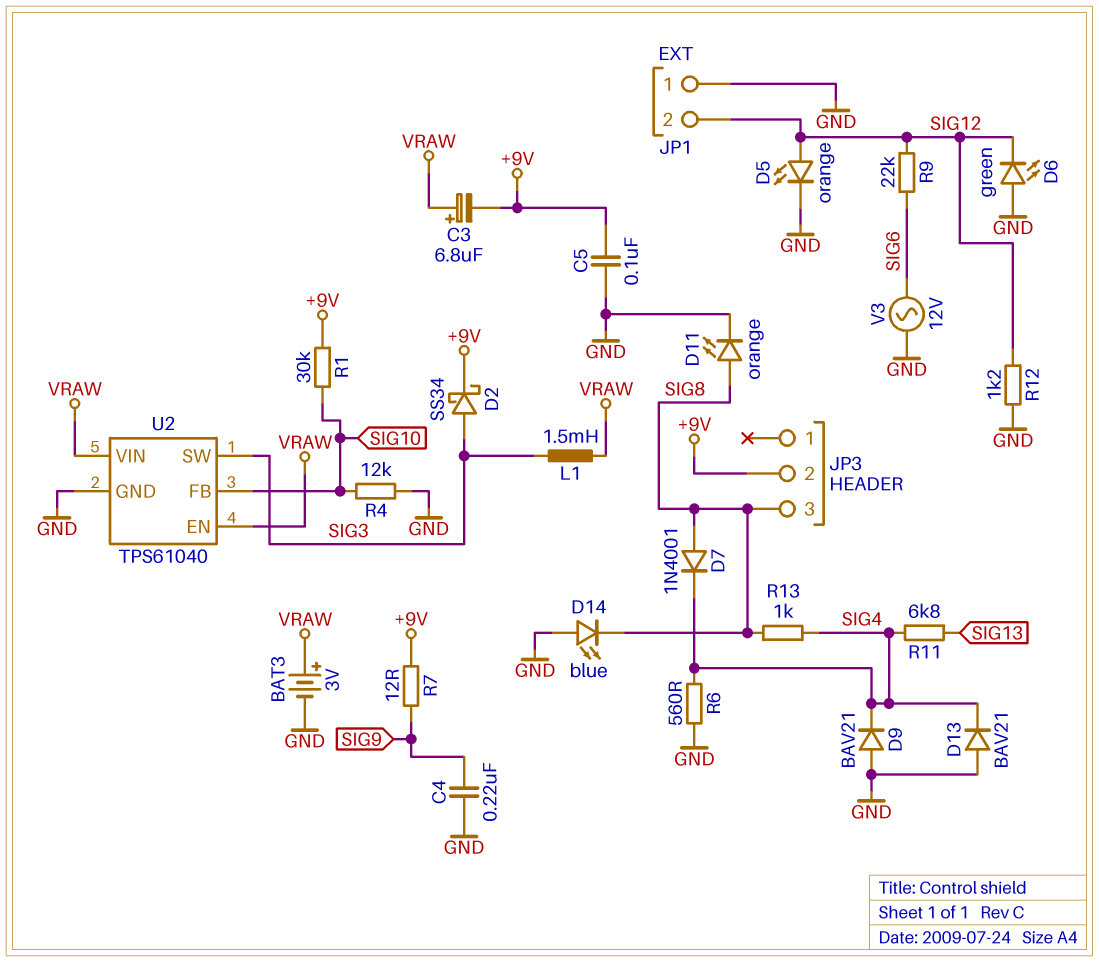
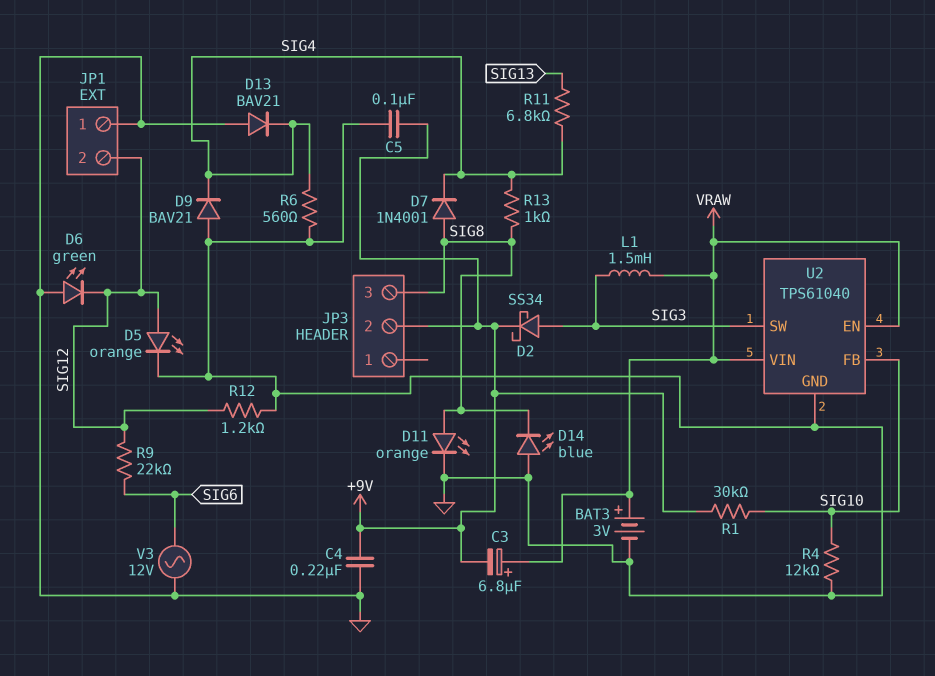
C4: 220nF (GND, SIG9) -> 220nF (+9V, GND)
R7: 12 (+9V, SIG9) -> none

